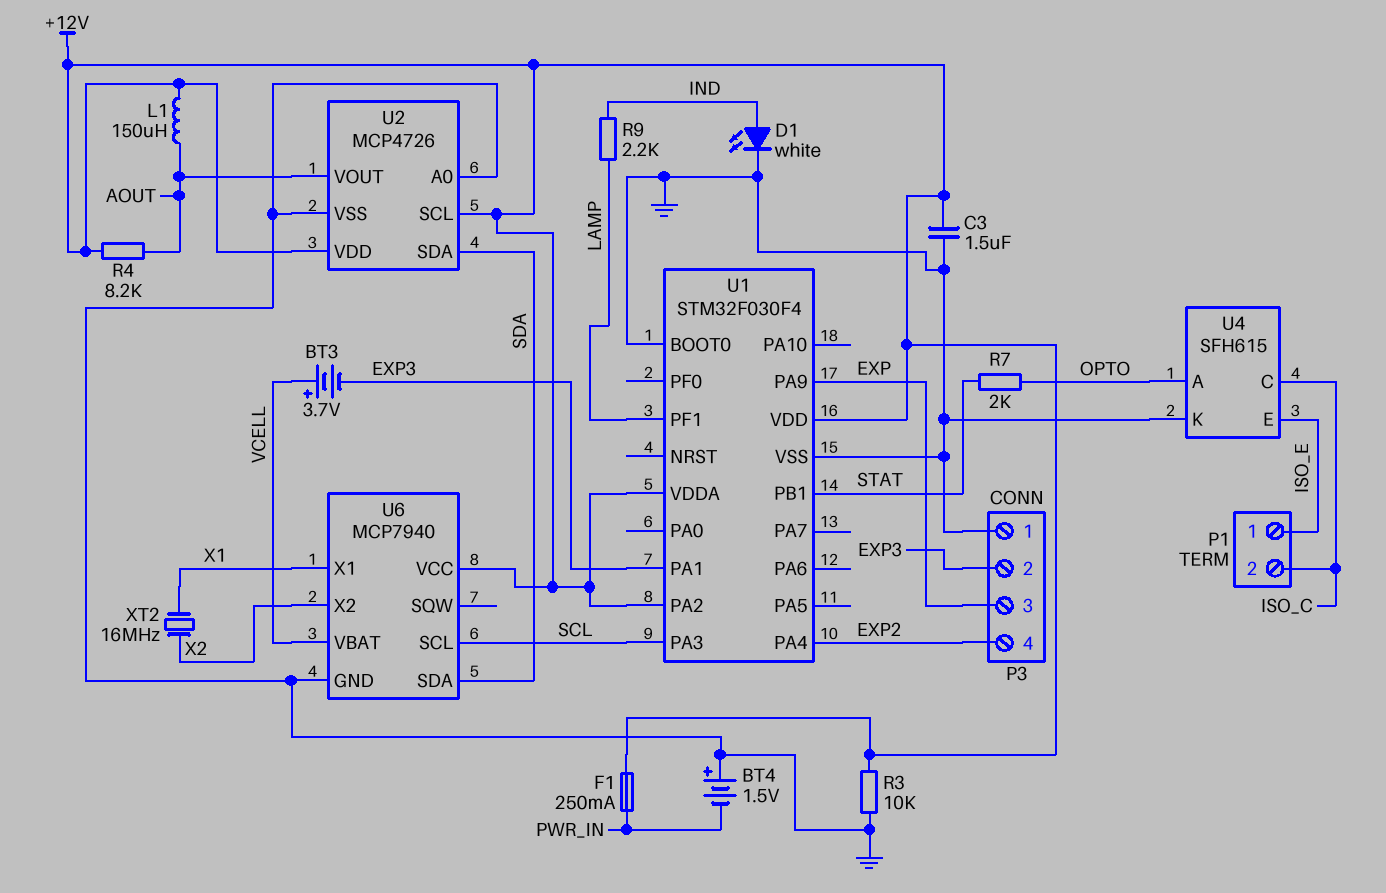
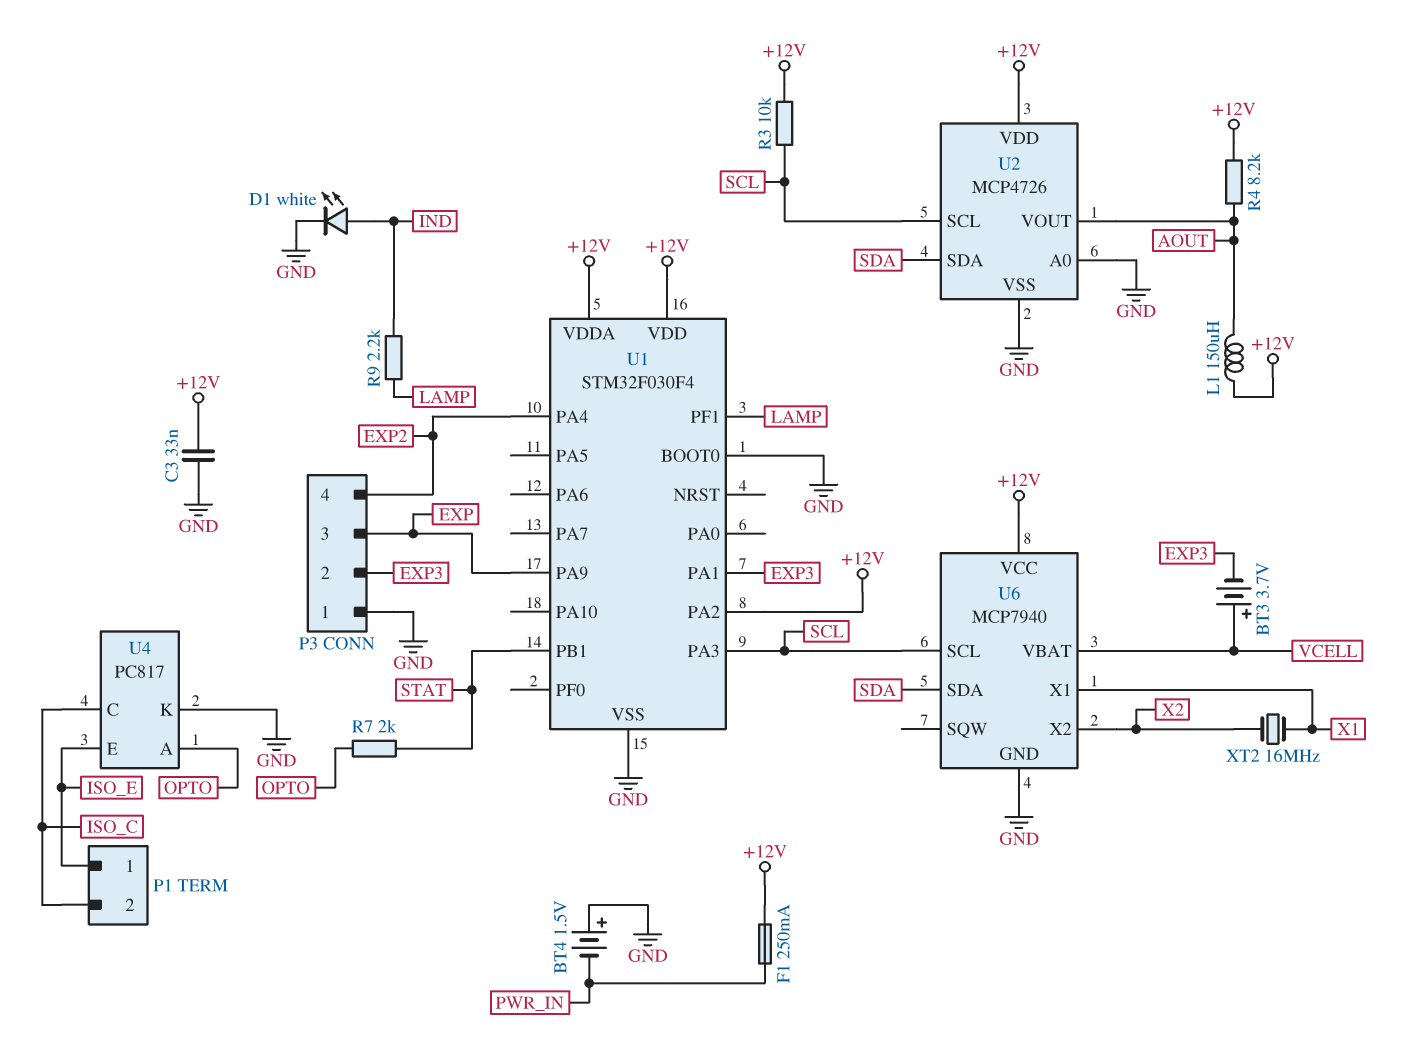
C3: 1.5uF (+12V, GND) -> 33nF (+12V, GND)
R3: 10k (+12V, GND) -> 10k (+12V, SCL)
U2 pin SCL: +12V -> SCL
U4: SFH615 -> PC817

